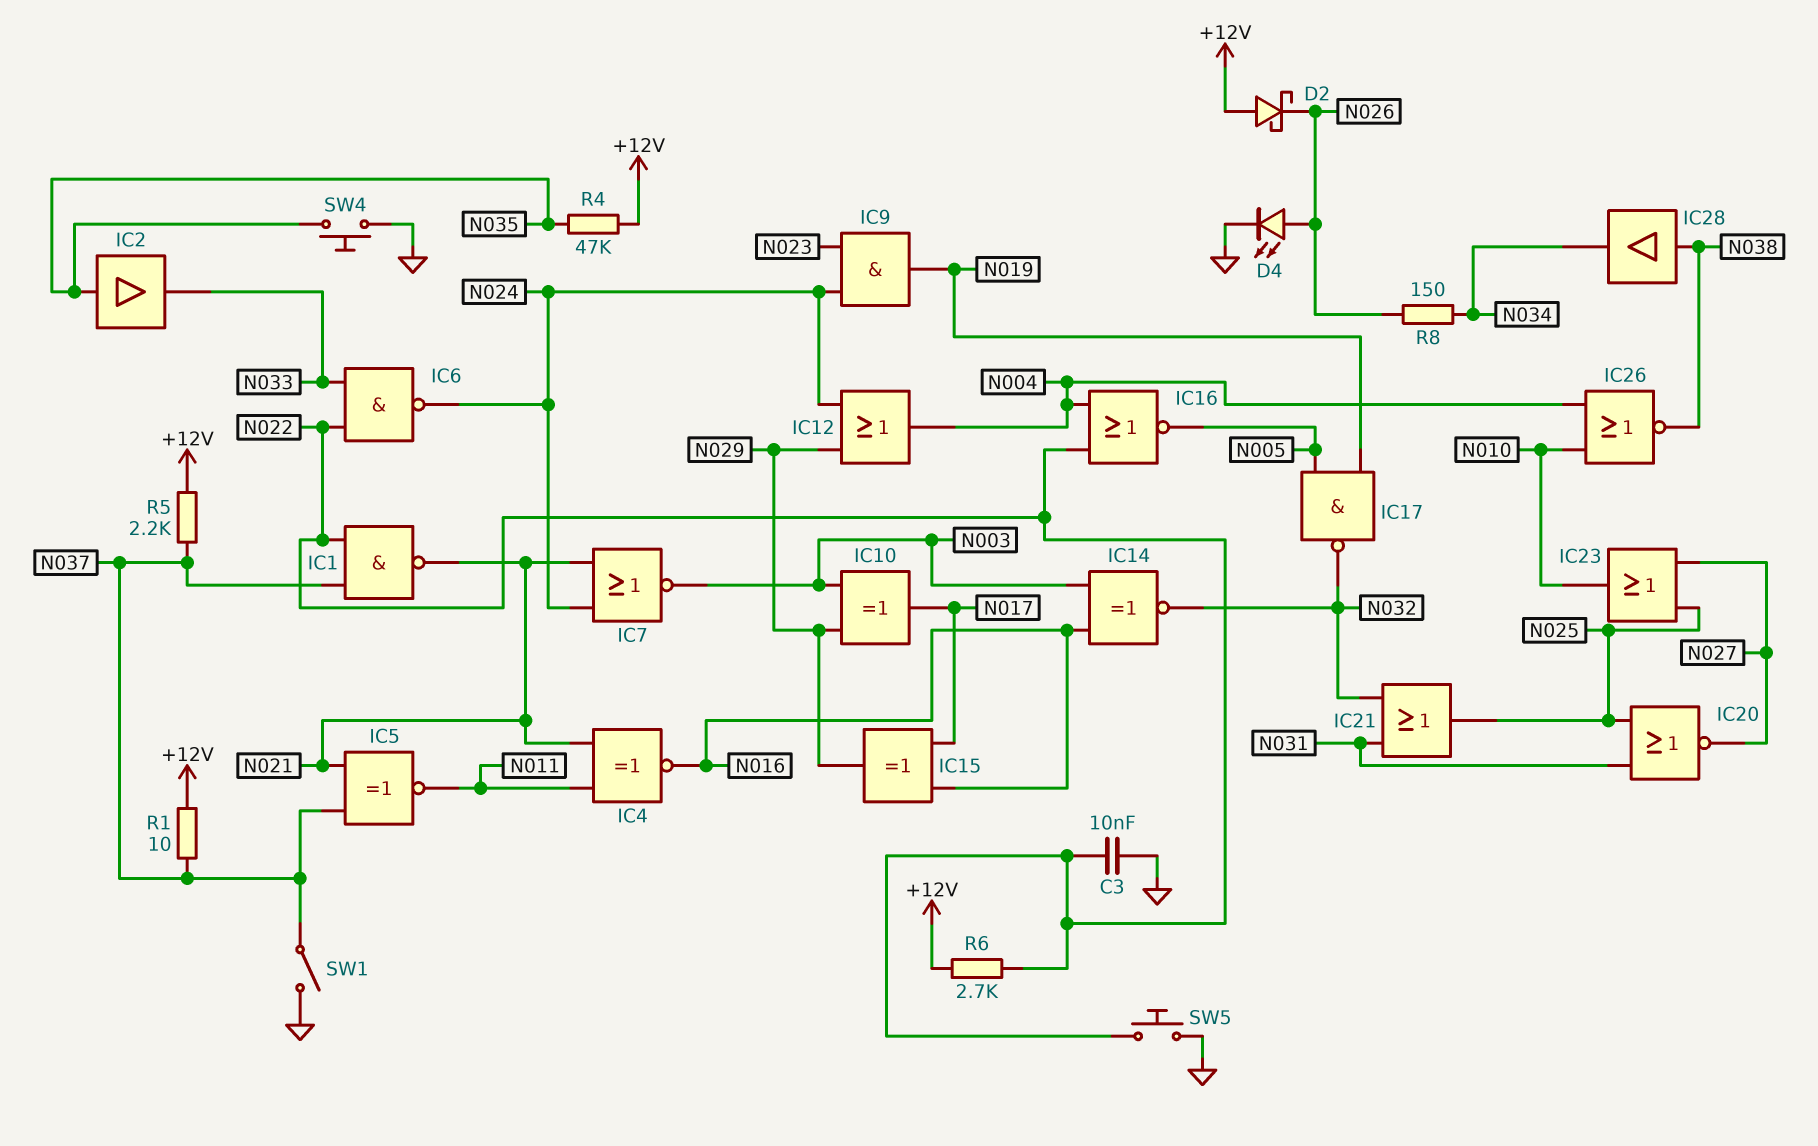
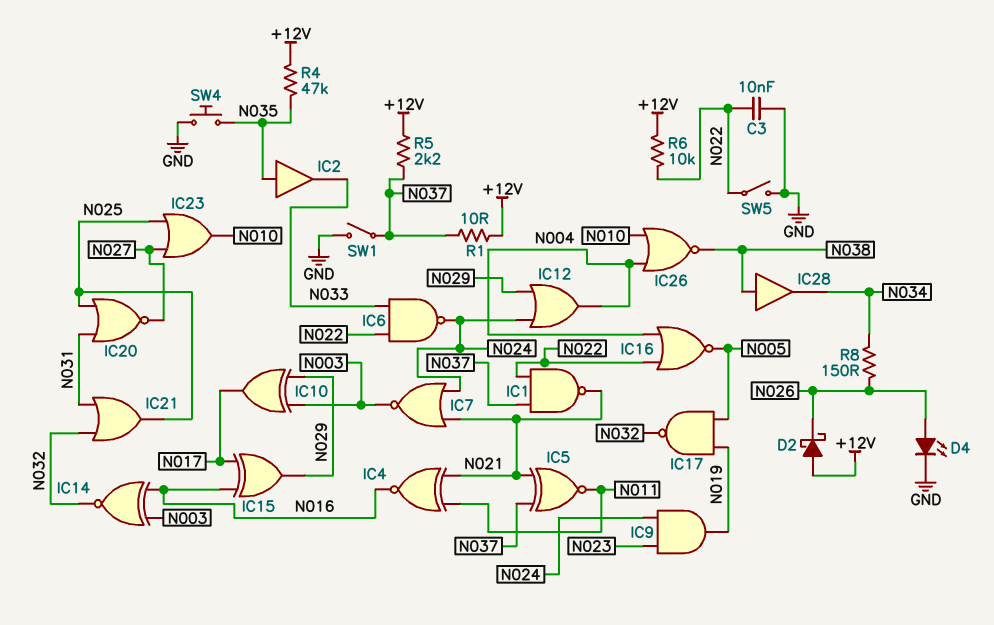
R6: 2.7k (+12V, N022) -> 10k (+12V, N022)
SW5: button (GND, N022) -> switch (GND, N022)

